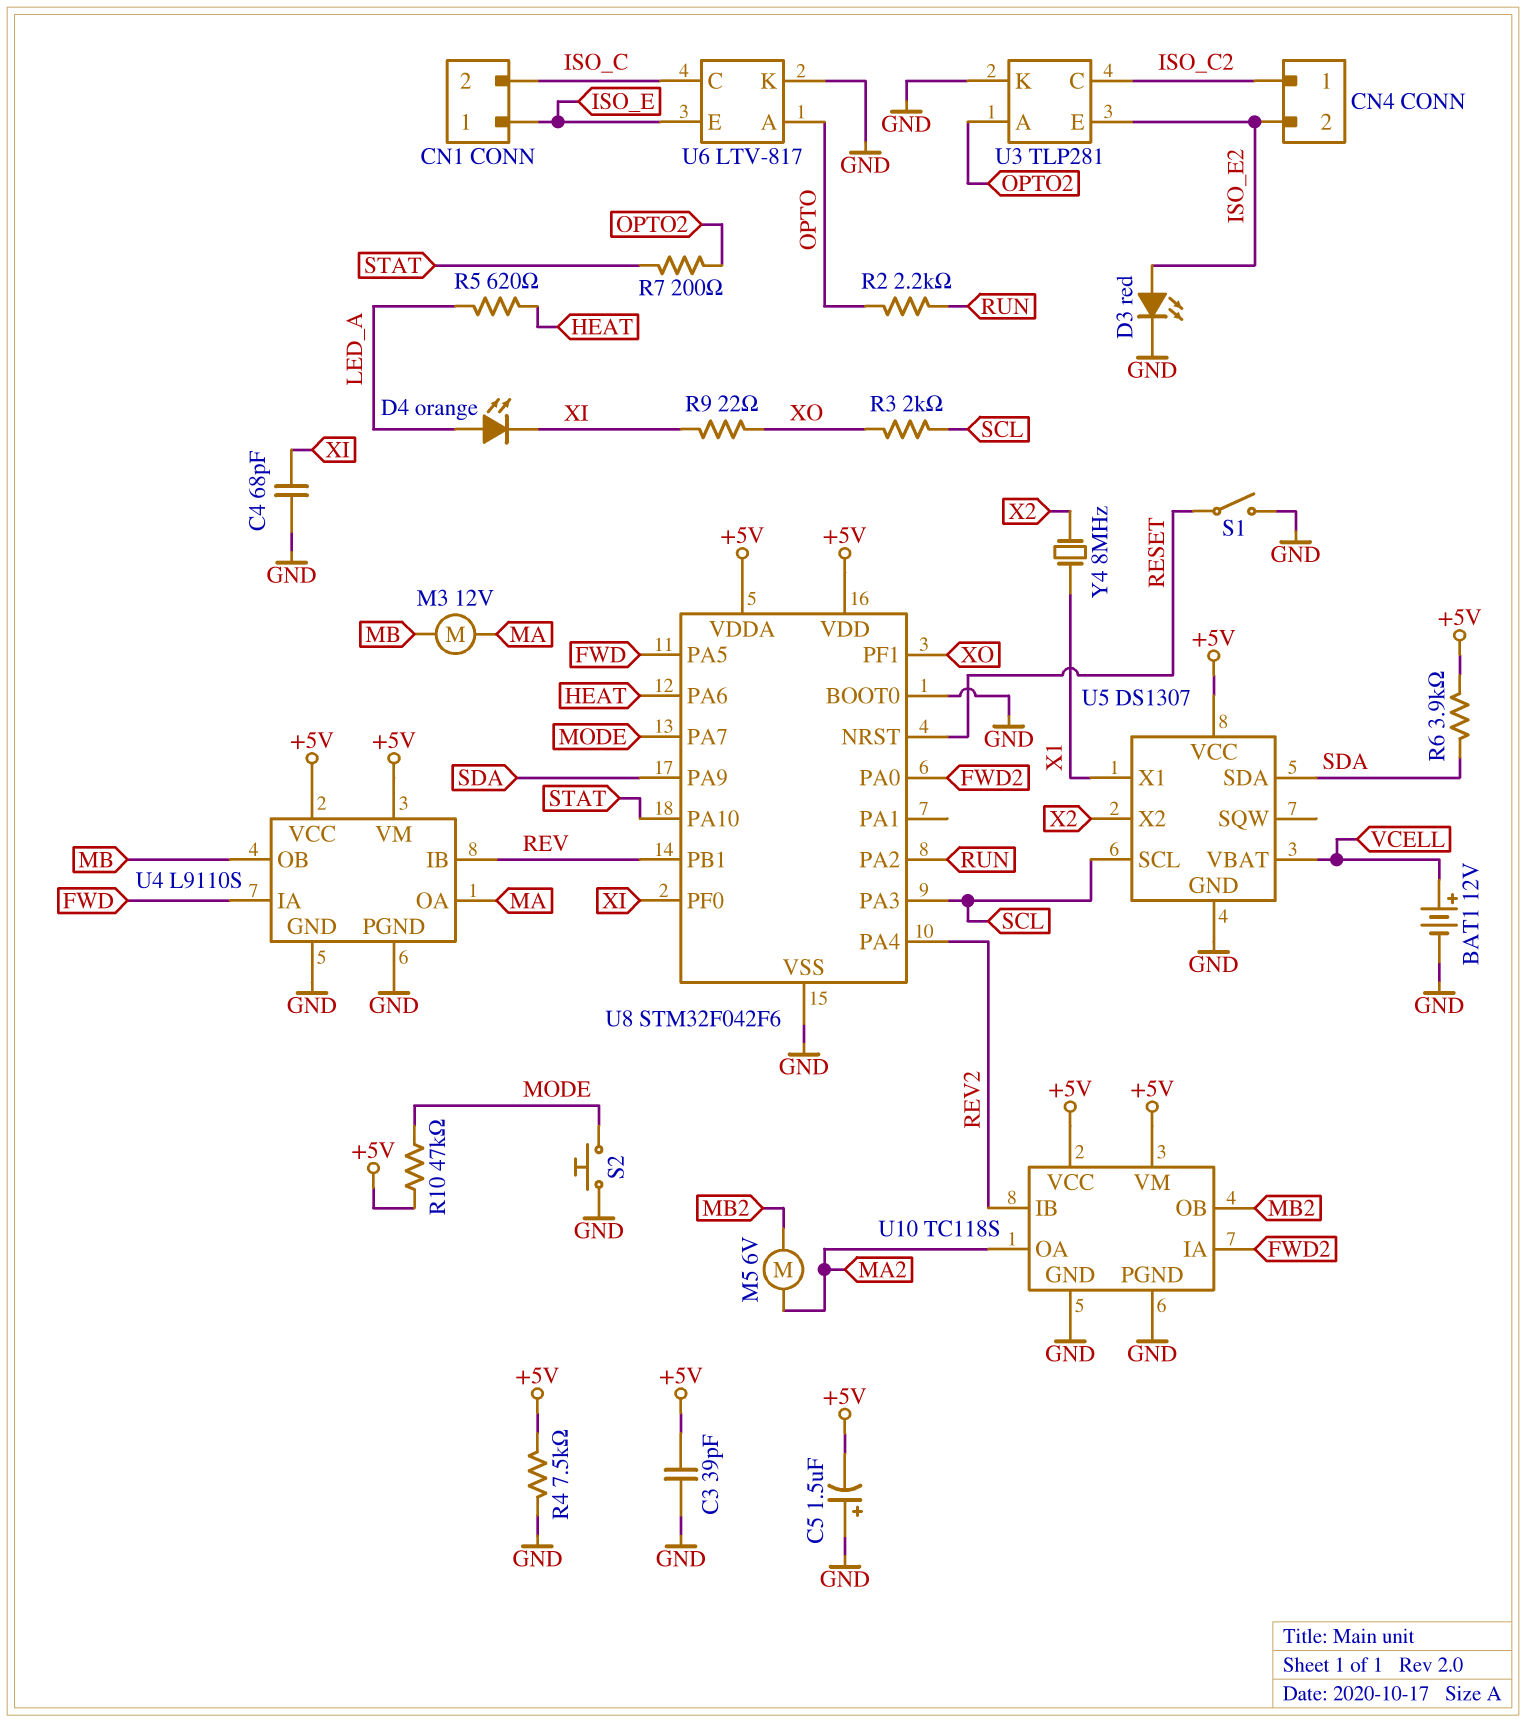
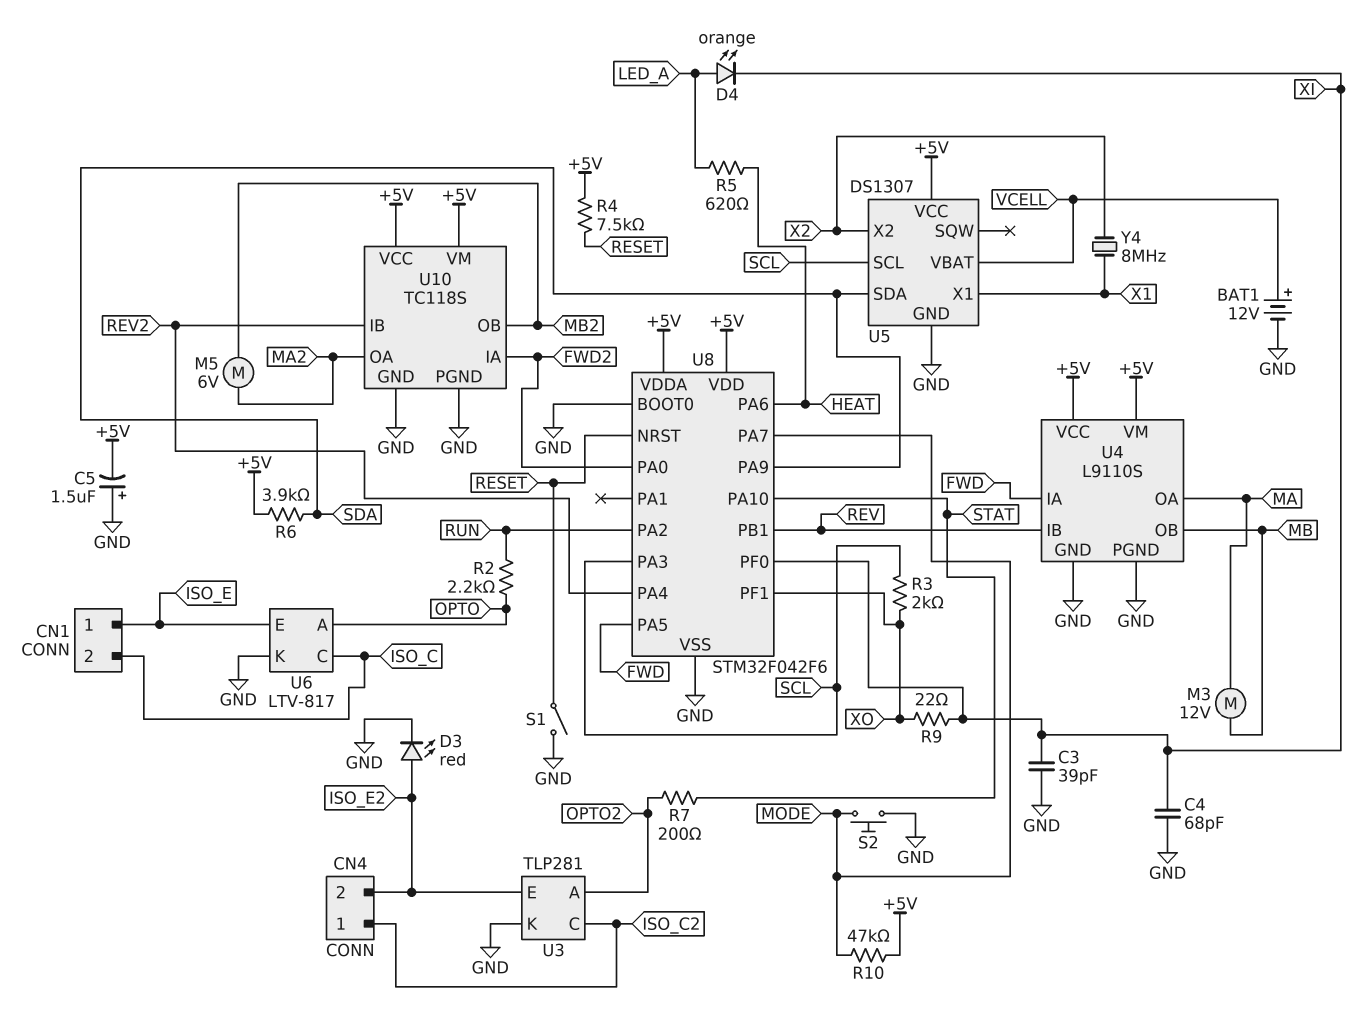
C3: 39pF (+5V, GND) -> 39pF (GND, XI)
R4: 7.5k (+5V, GND) -> 7.5k (+5V, RESET)

